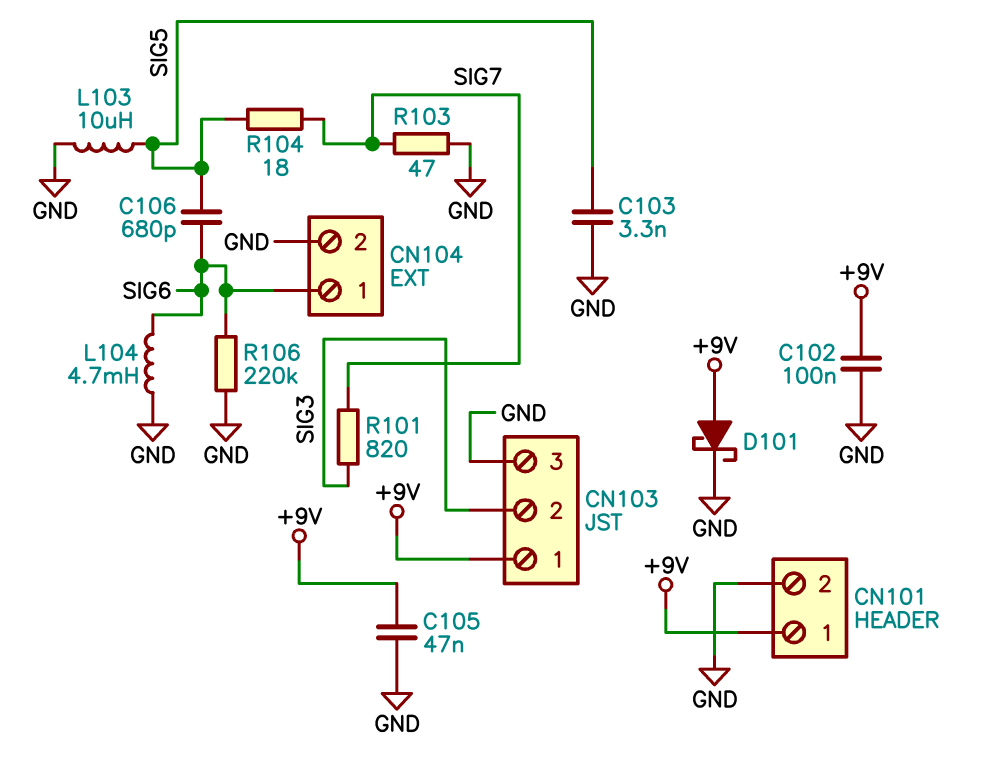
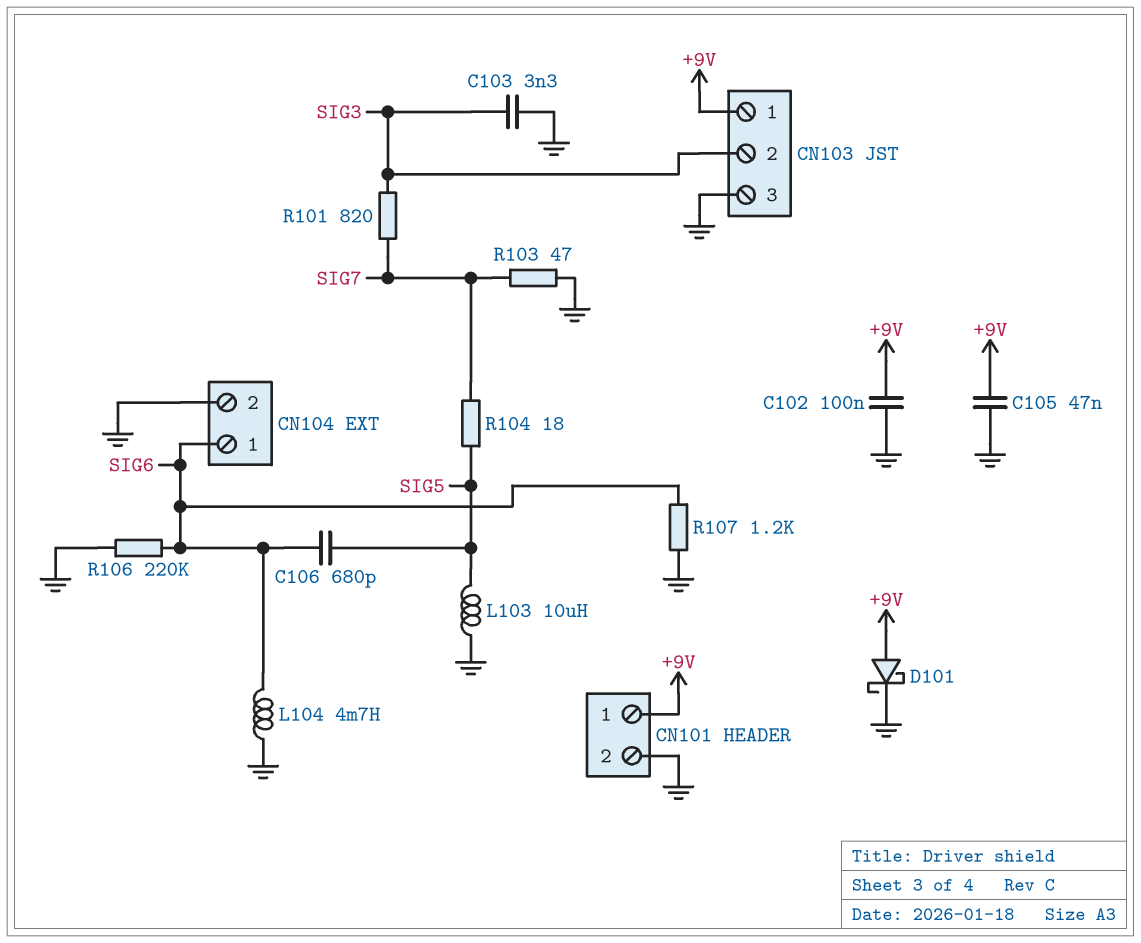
C103: 3.3nF (GND, SIG5) -> 3.3nF (GND, SIG3)
R107: none -> 1.2k (GND, SIG6)

